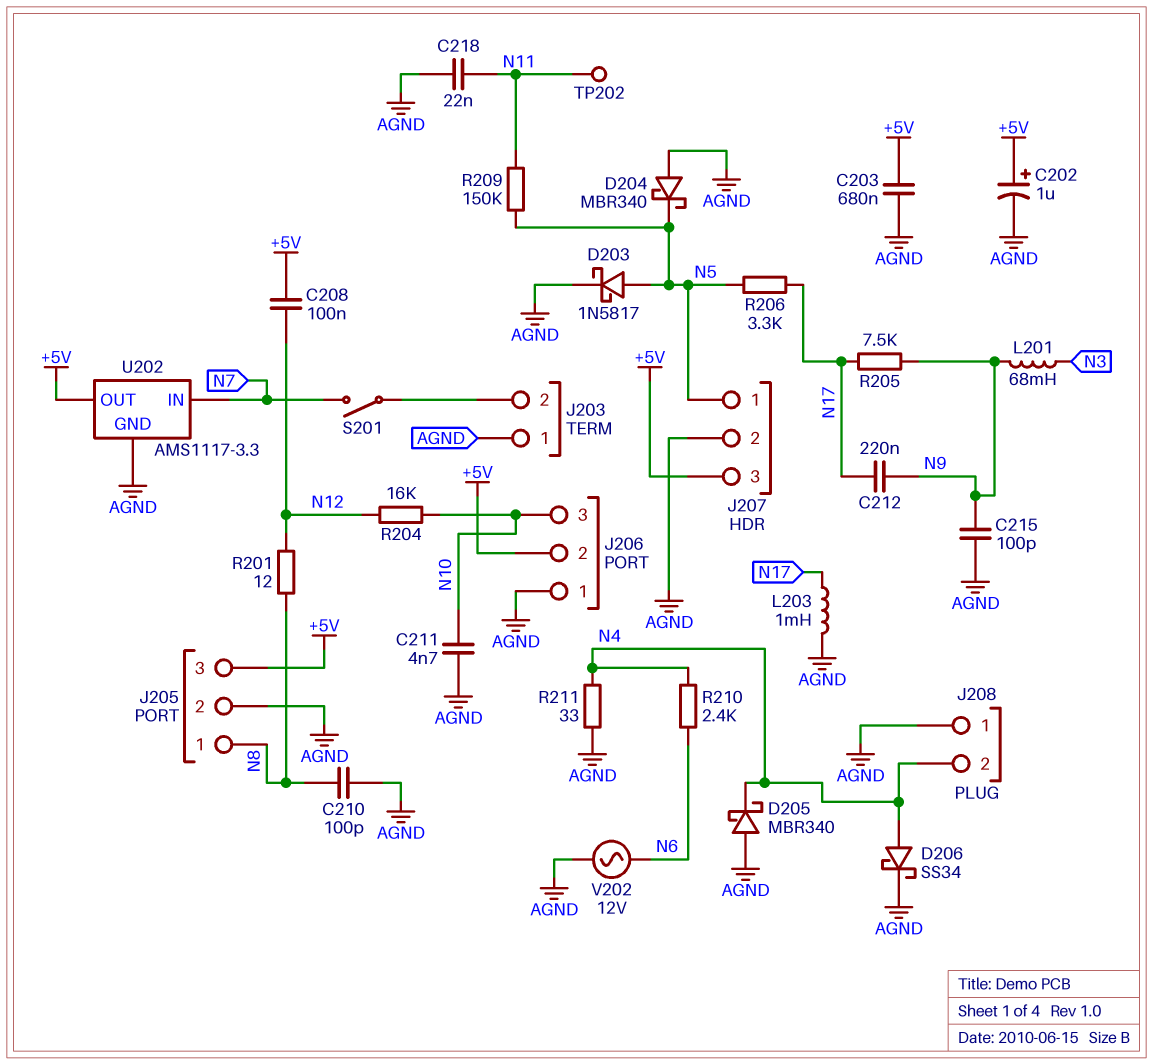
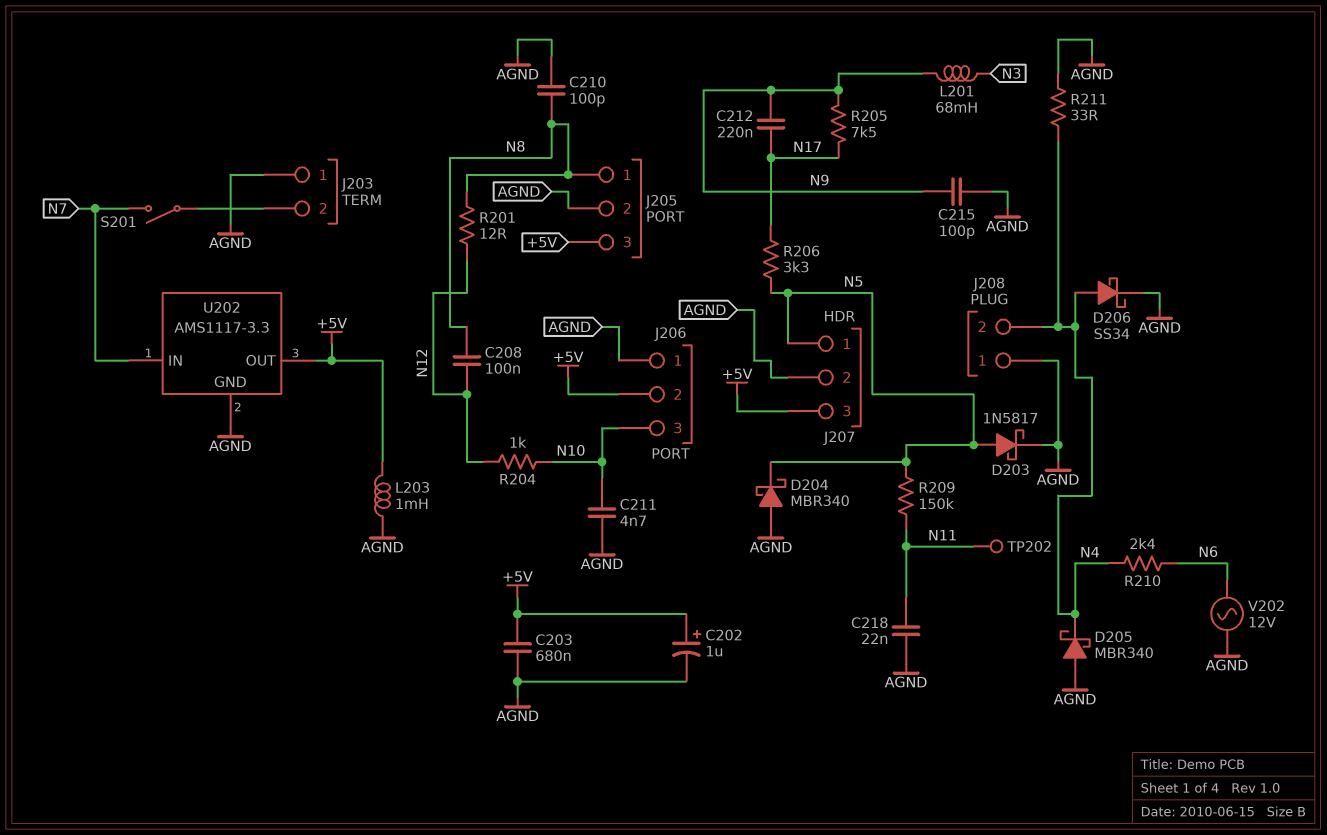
C208: 100nF (+5V, N12) -> 100nF (N8, N12)
L203: 1mH (AGND, N17) -> 1mH (+5V, AGND)
R204: 16k (N10, N12) -> 1k (N10, N12)

